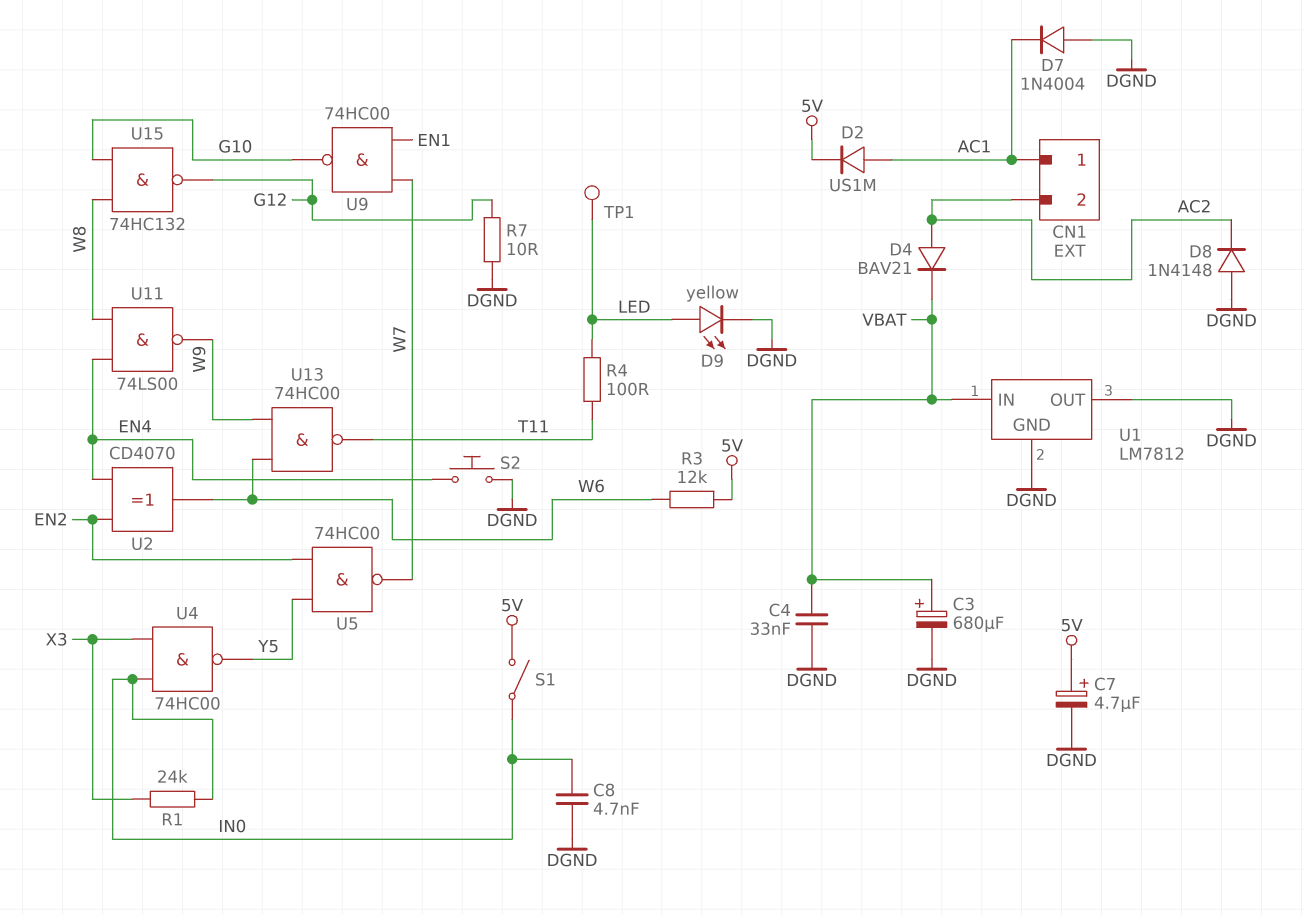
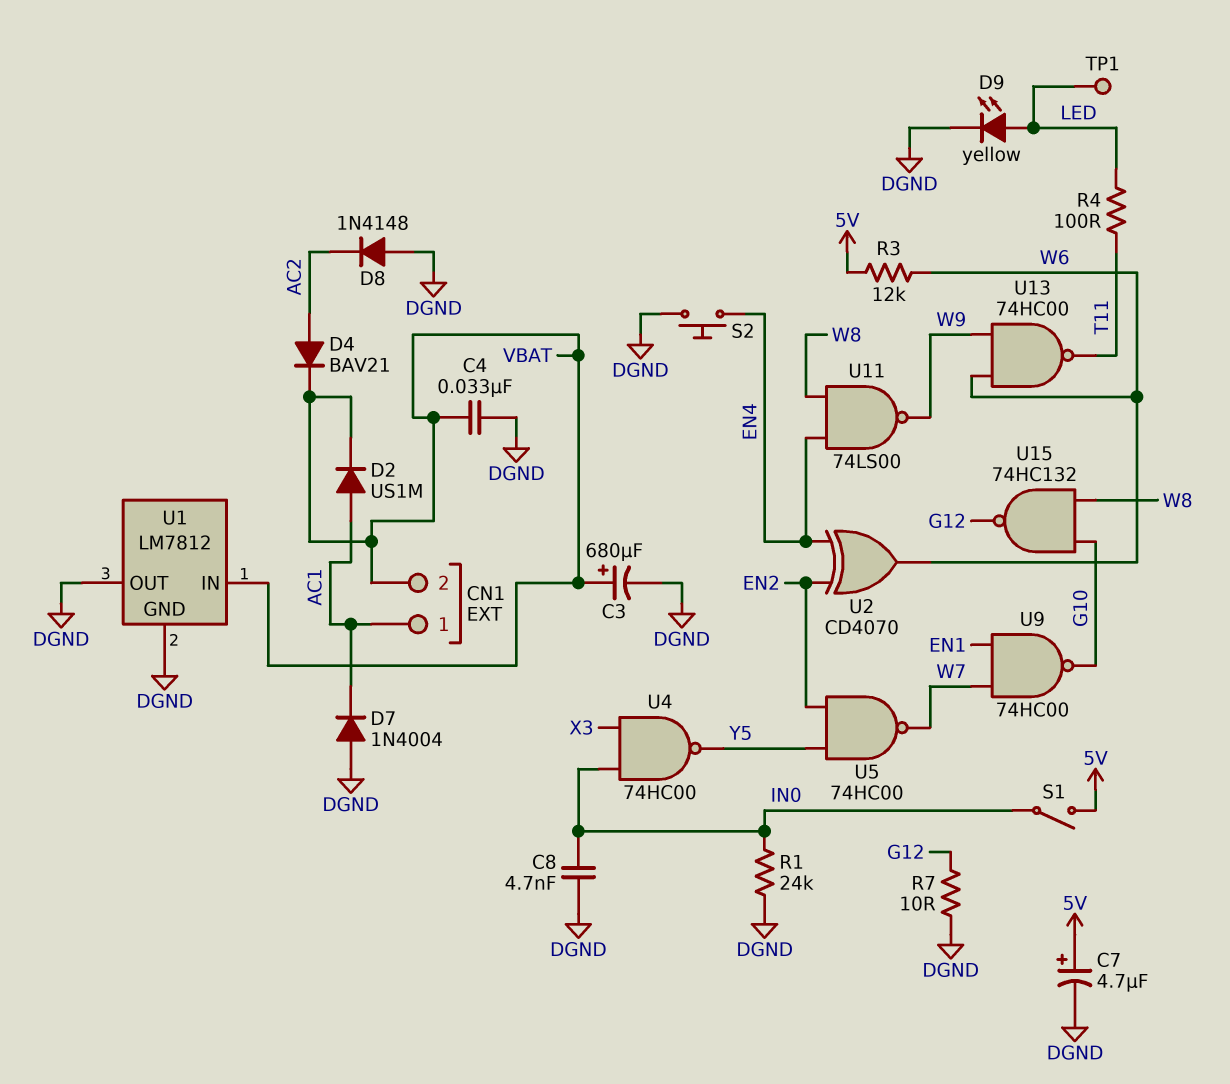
CN1 pin 2: AC2 -> VBAT
D2: diode US1M (A AC1, K 5V) -> diode US1M (A AC1, K VBAT)
R1: 24k (IN0, X3) -> 24k (DGND, IN0)

